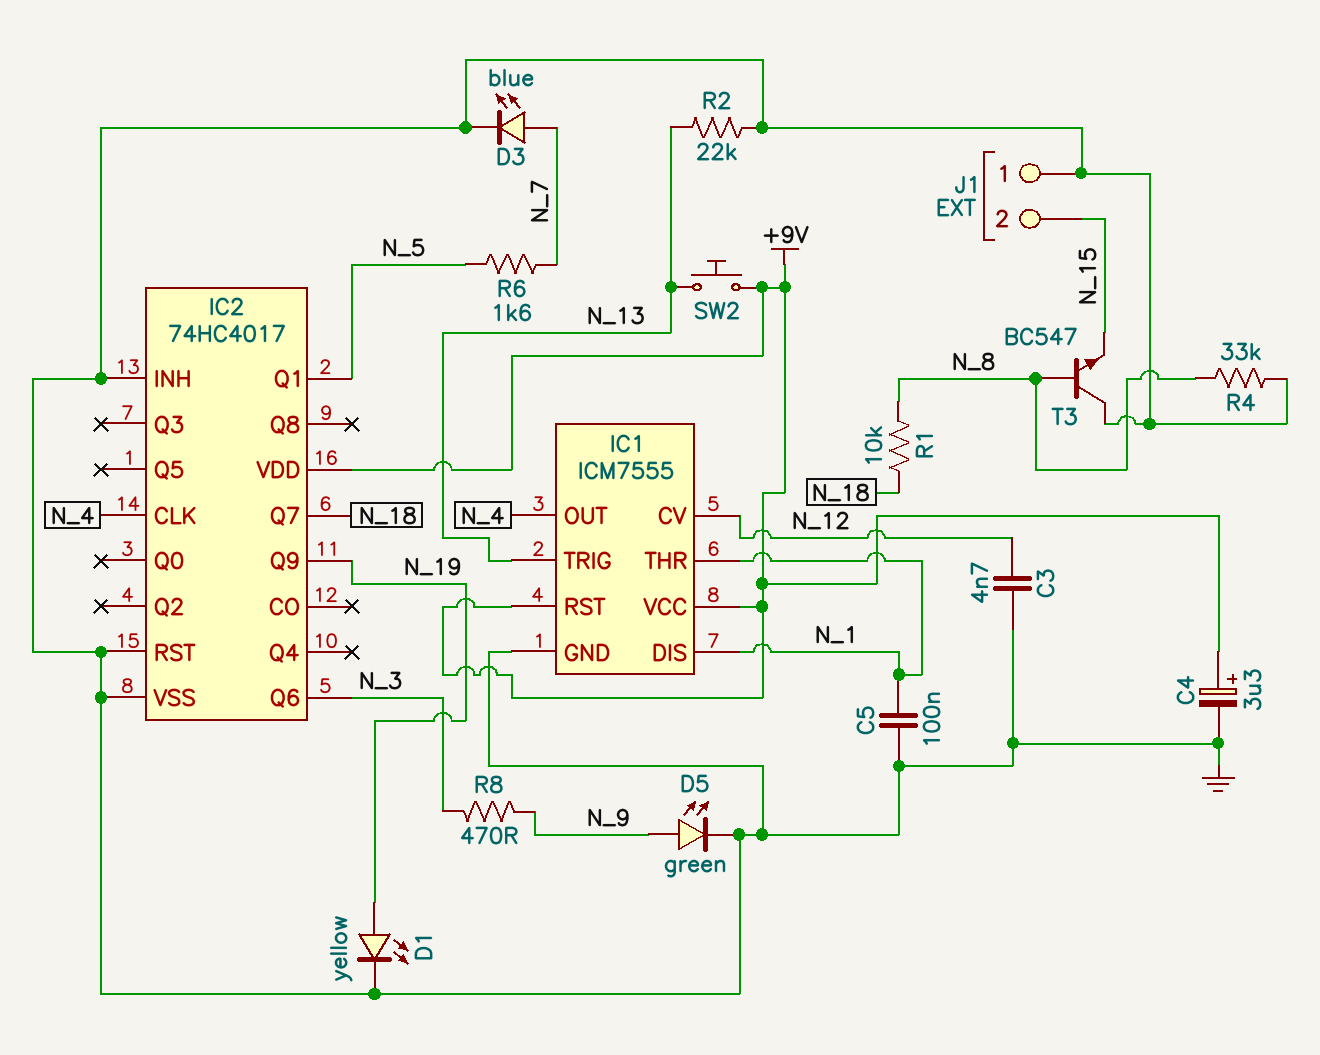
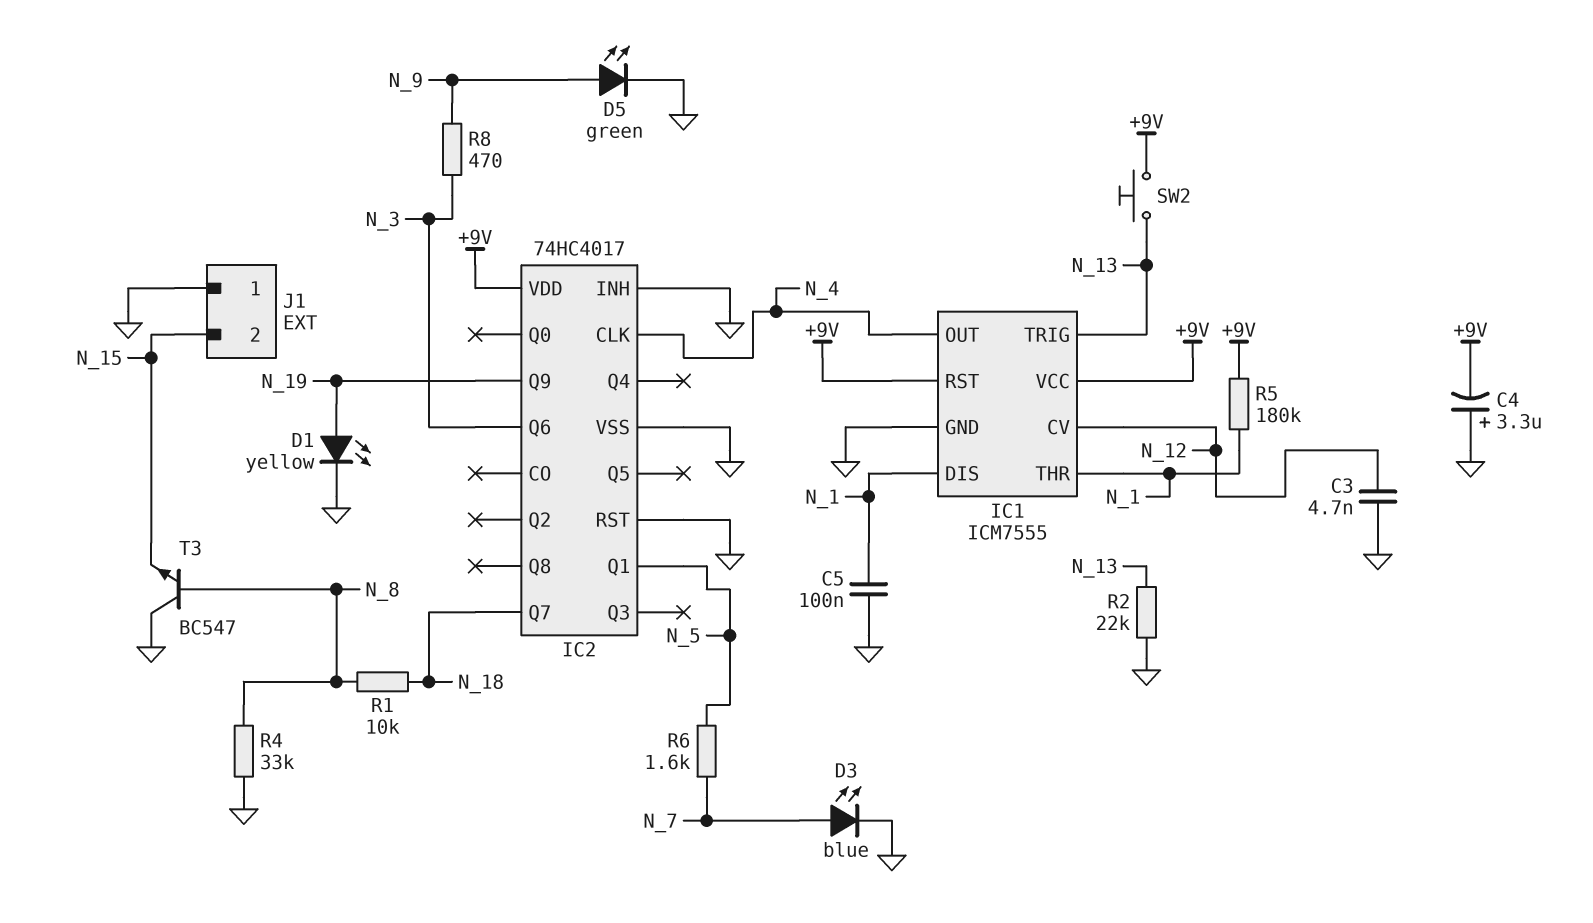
C4: 3.3uF (plus +9V, minus GND) -> 3.3uF (plus GND, minus +9V)
R5: none -> 180k (+9V, N_1)

